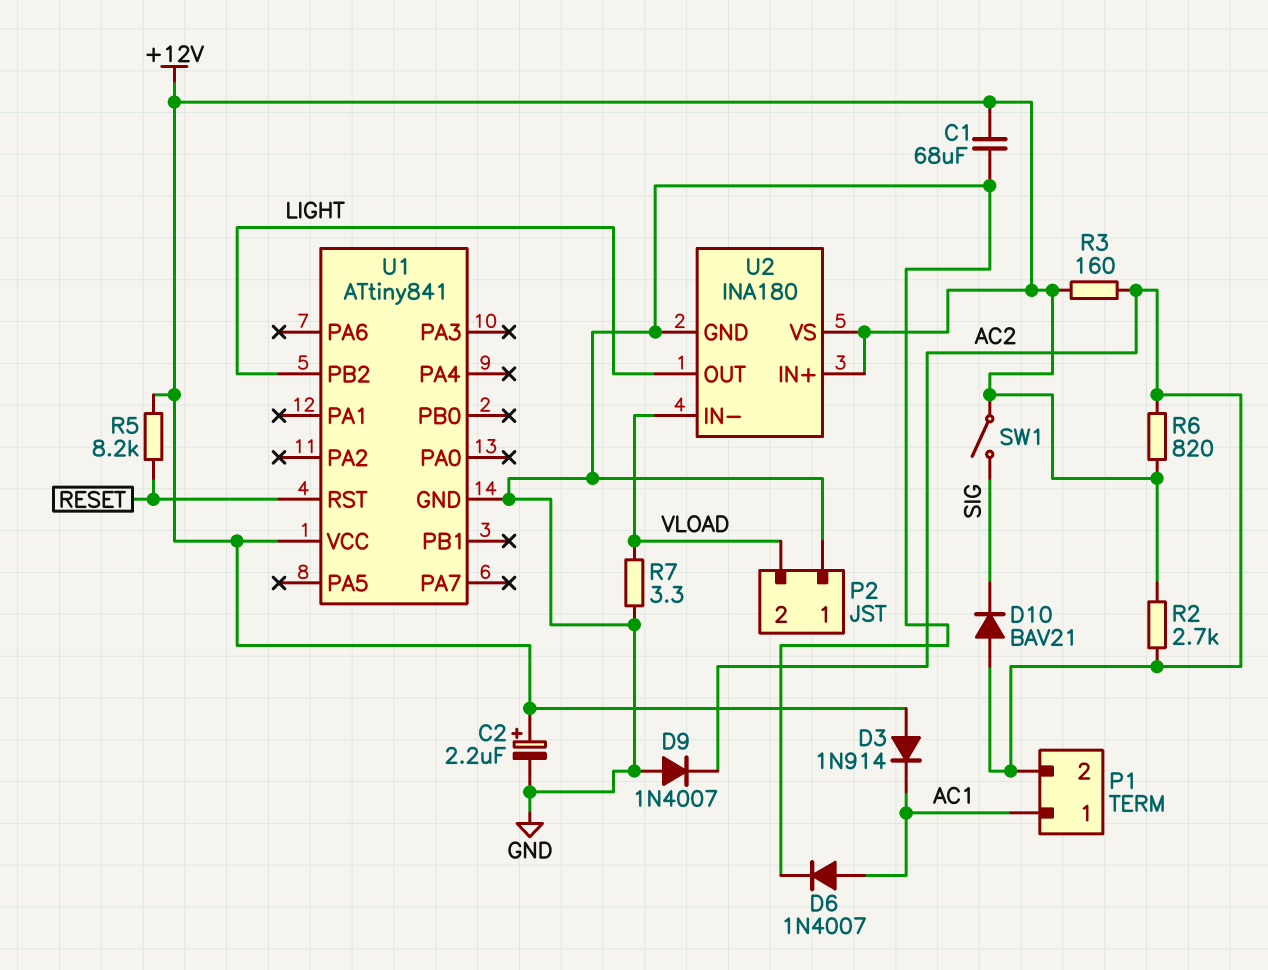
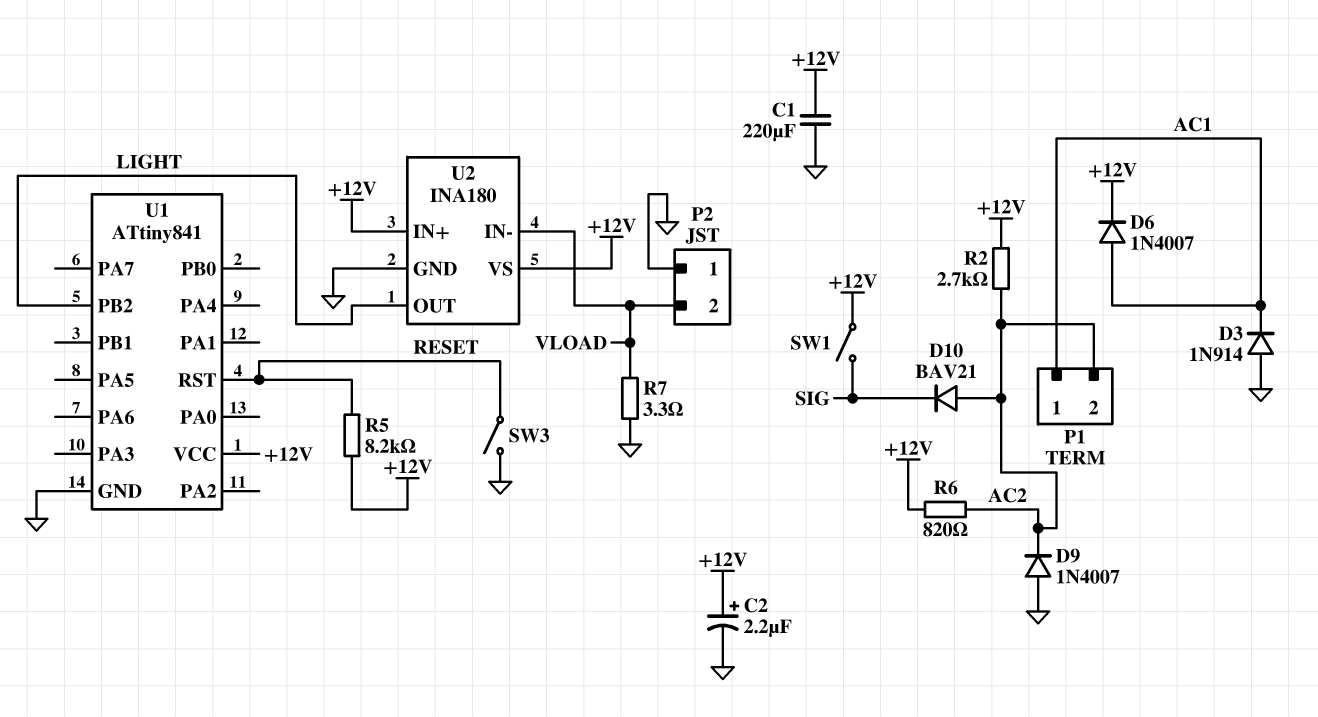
C1: 68uF (+12V, GND) -> 220uF (+12V, GND)
D3: diode 1N914 (A +12V, K AC1) -> diode 1N914 (A GND, K AC1)
D6: diode 1N4007 (A AC1, K GND) -> diode 1N4007 (A AC1, K +12V)
R3: 160 (+12V, AC2) -> none
SW3: none -> switch (GND, RESET)

